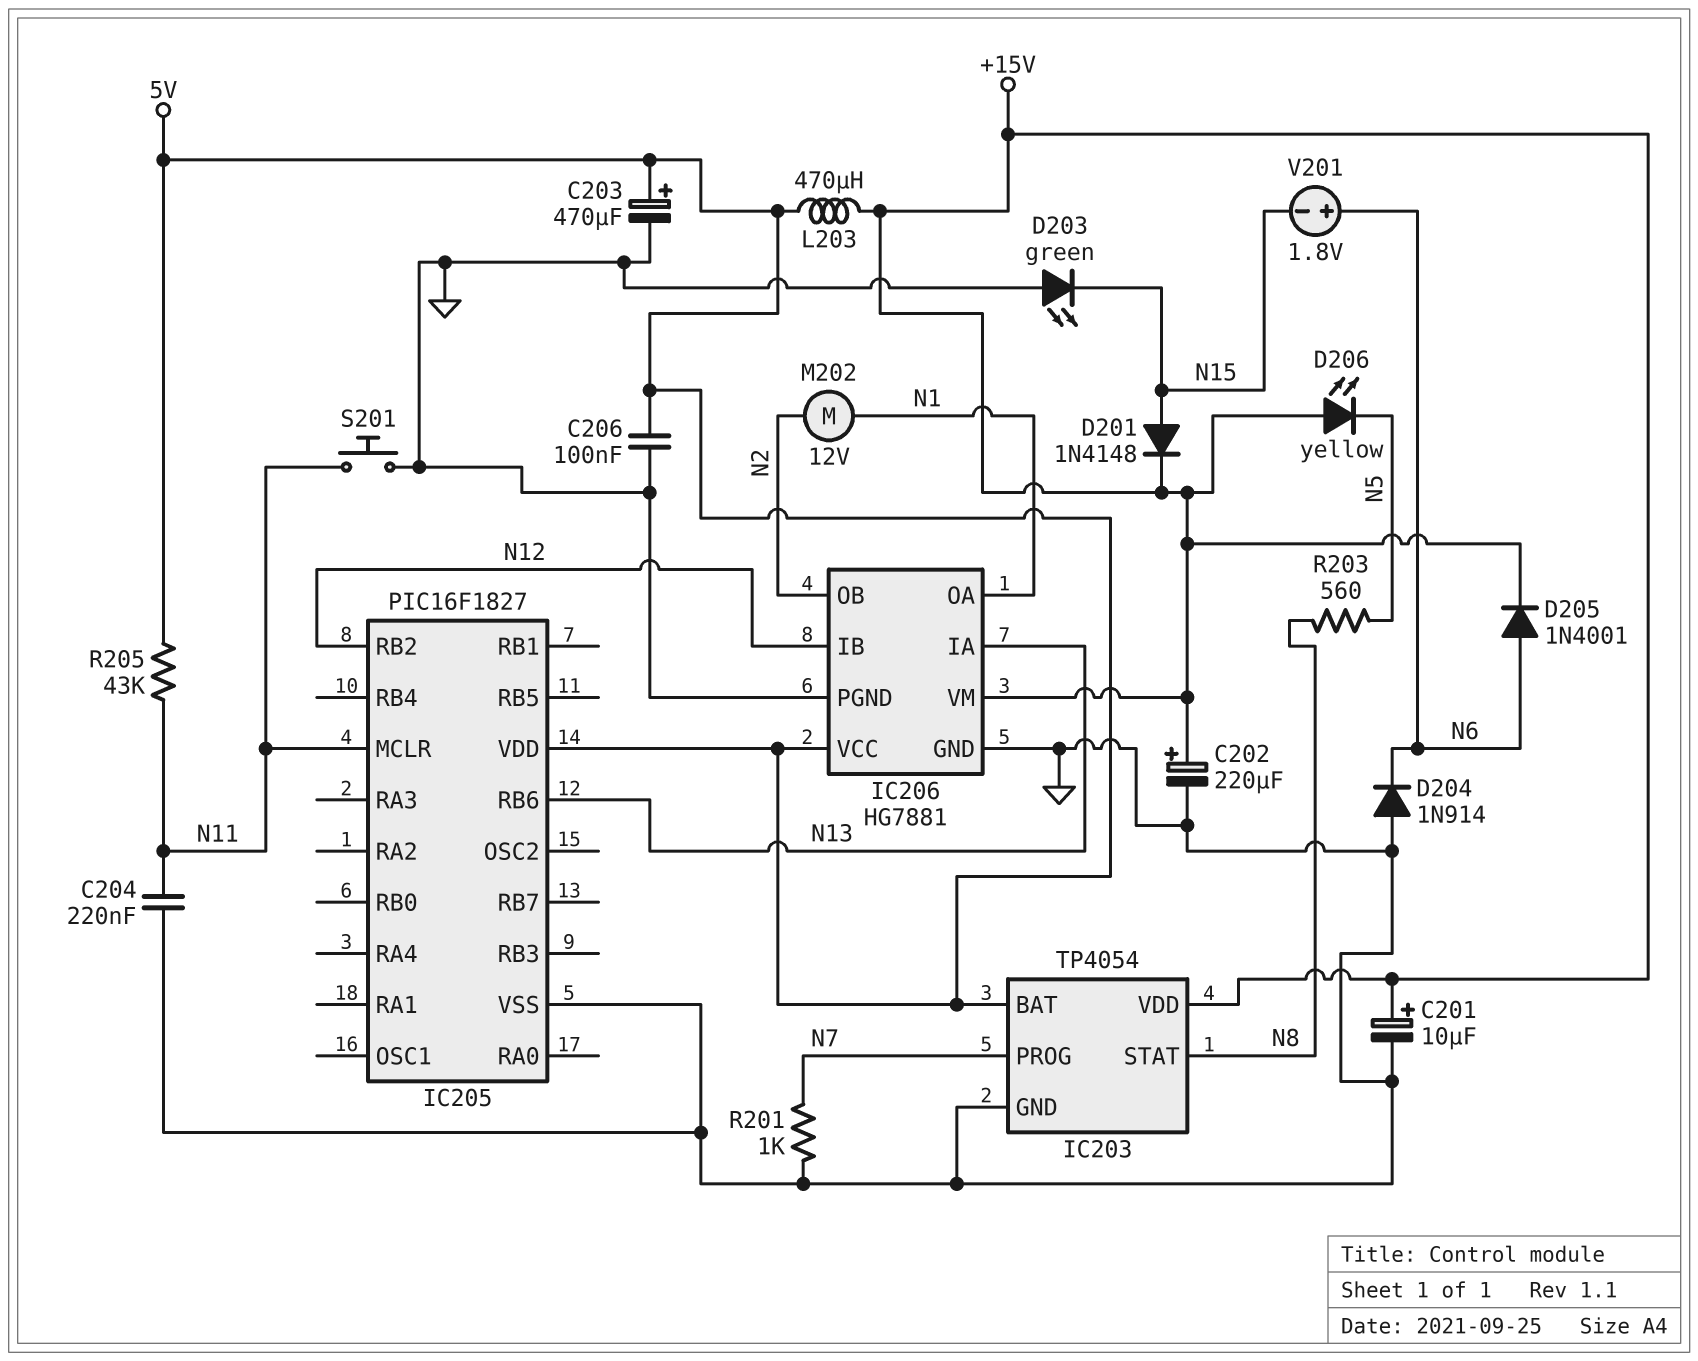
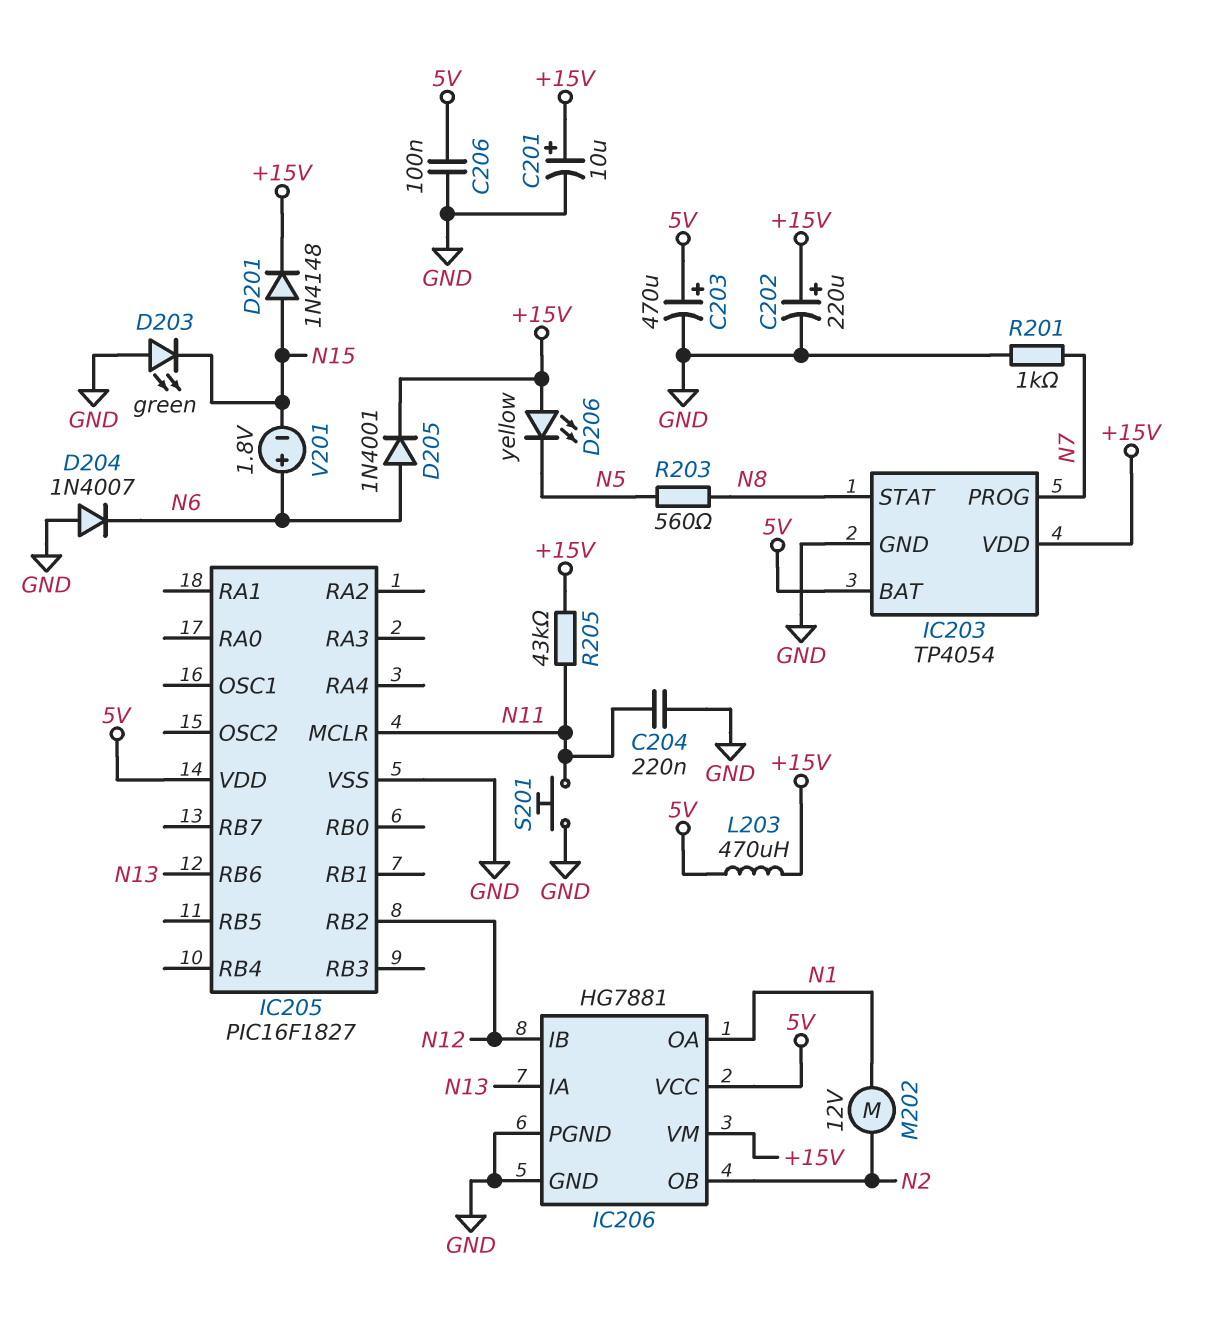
D204: diode 1N914 (A GND, K N6) -> diode 1N4007 (A GND, K N6)
R205: 43k (5V, N11) -> 43k (+15V, N11)

